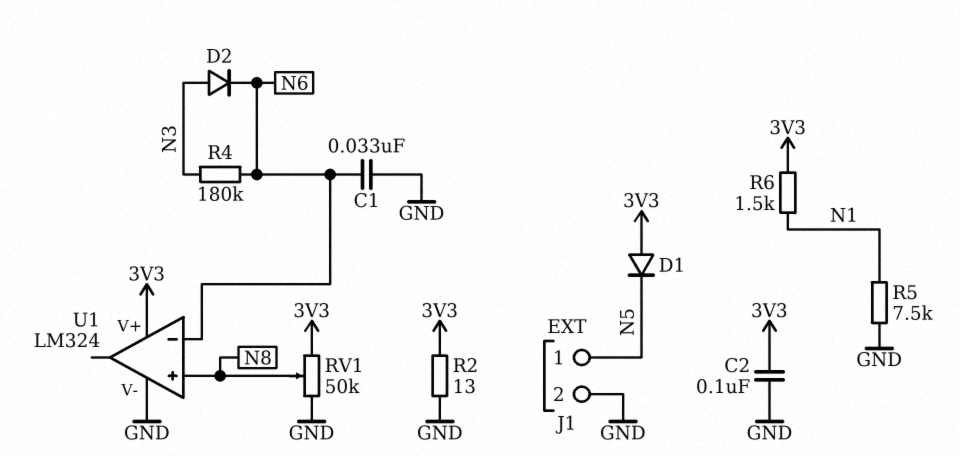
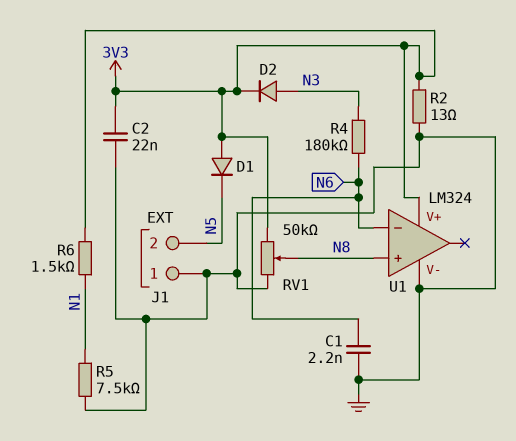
C1: 33nF (GND, N6) -> 2.2nF (GND, N6)
C2: 100nF (3V3, GND) -> 22nF (3V3, GND)
D2: diode (A N3, K N6) -> diode (A N3, K 3V3)
J1 pin 1: N5 -> GND
J1 pin 2: GND -> N5

